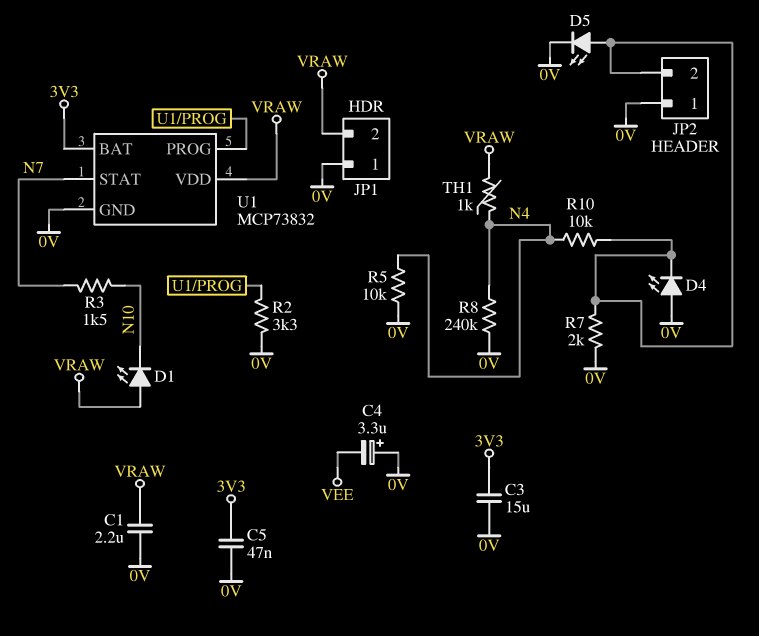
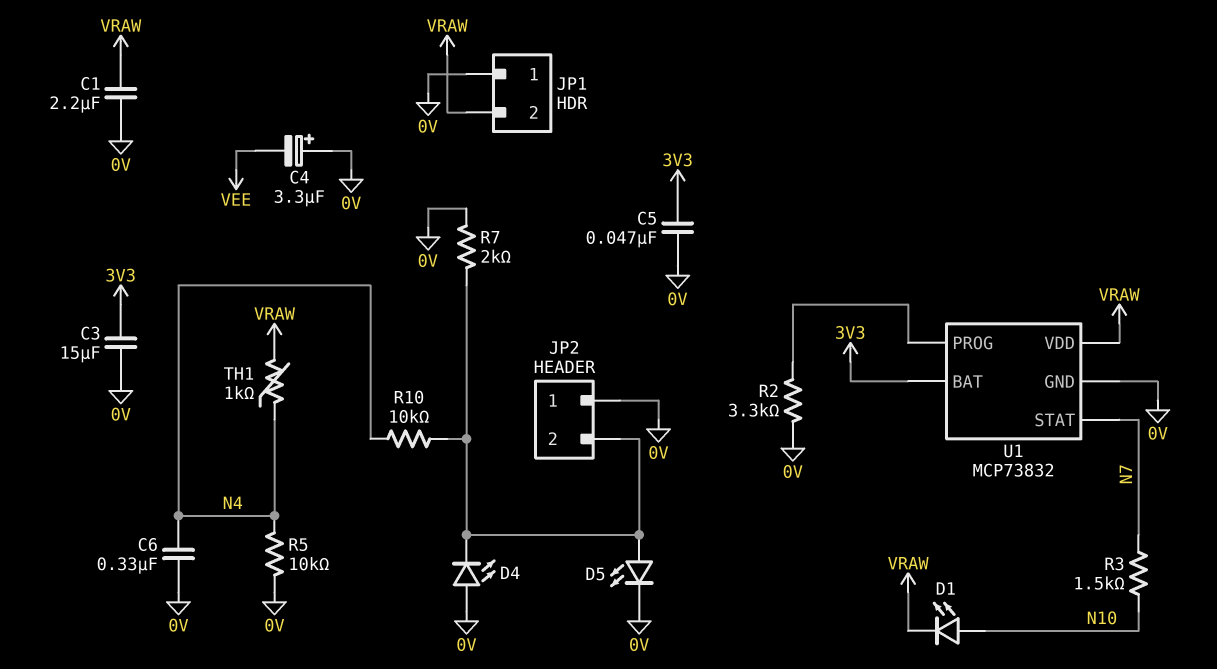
C6: none -> 330nF (0V, N4)
D1: LED (A VRAW, K N10) -> LED (A N10, K VRAW)
R8: 240k (0V, N4) -> none

